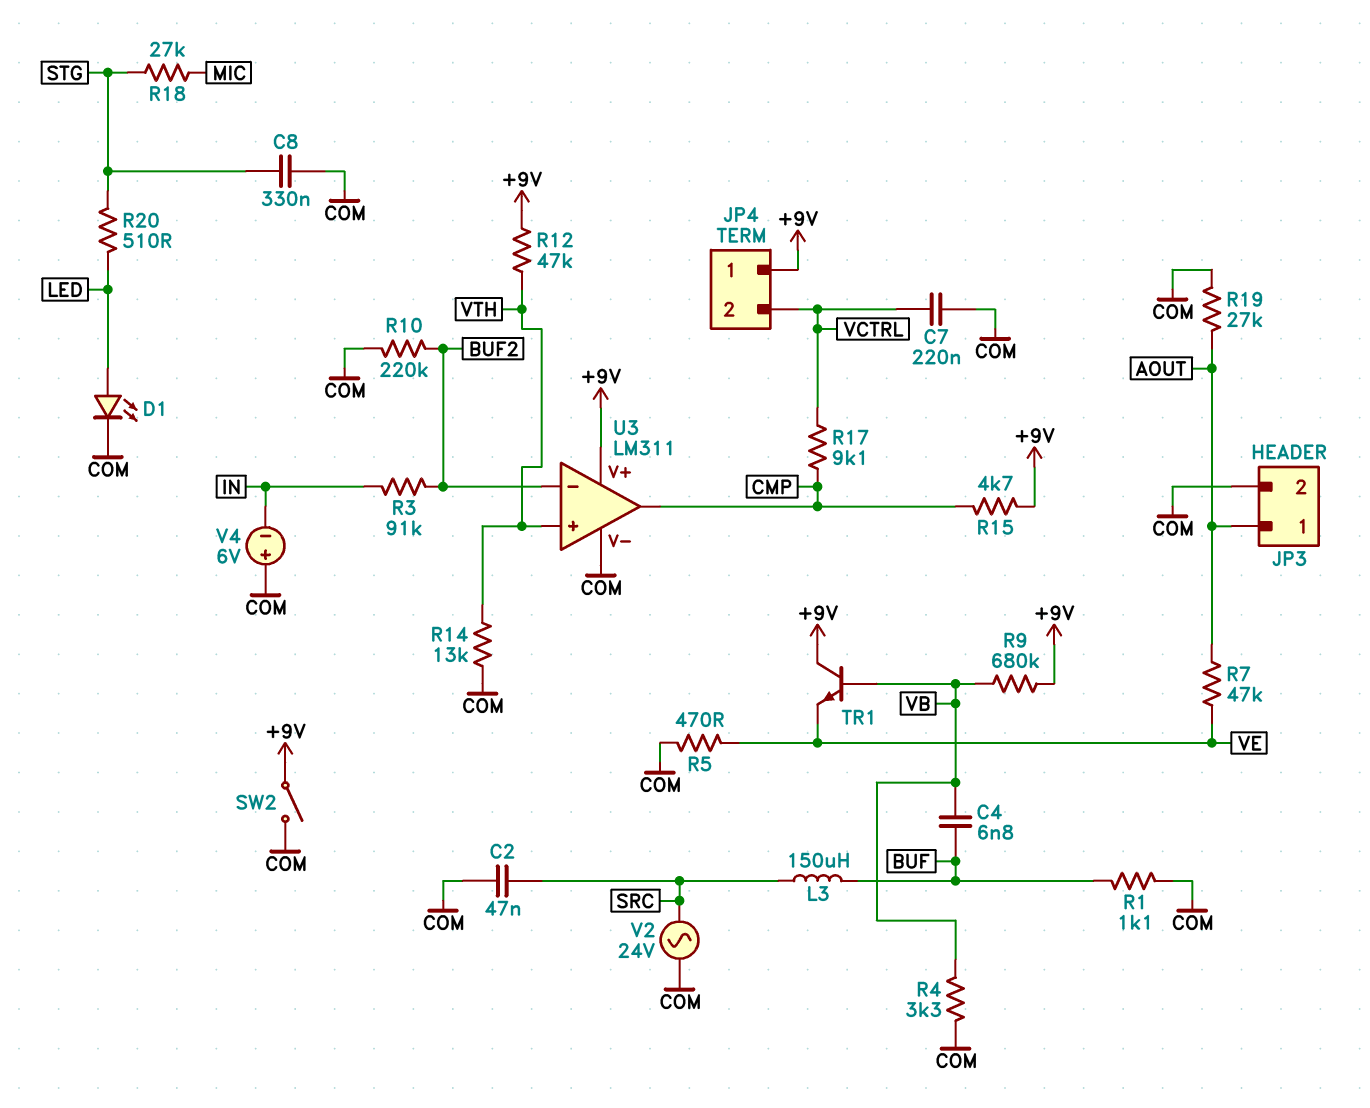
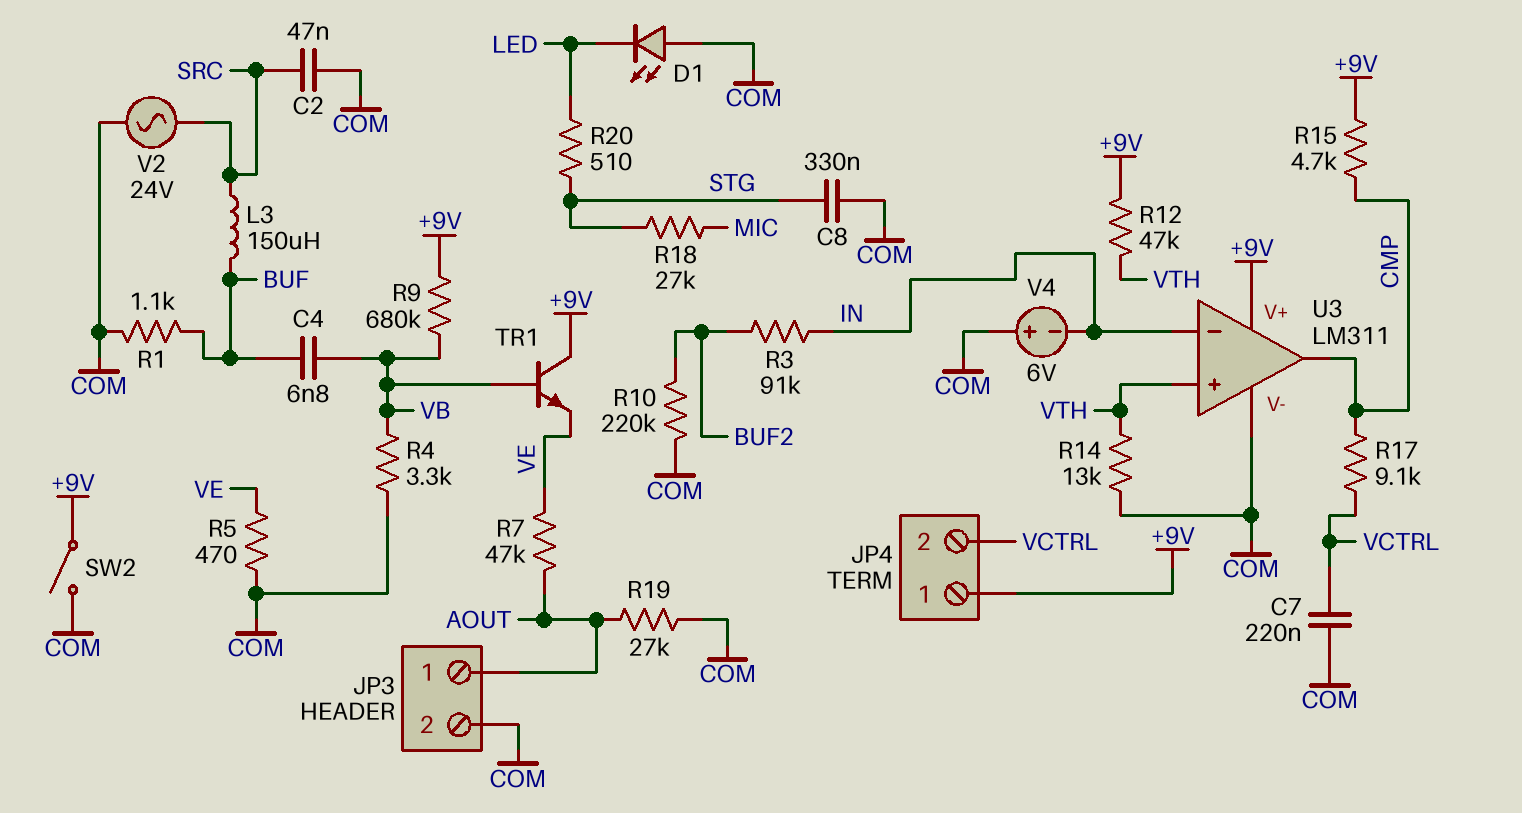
D1: LED (A LED, K COM) -> LED (A COM, K LED)
U3 pin in-: BUF2 -> IN

